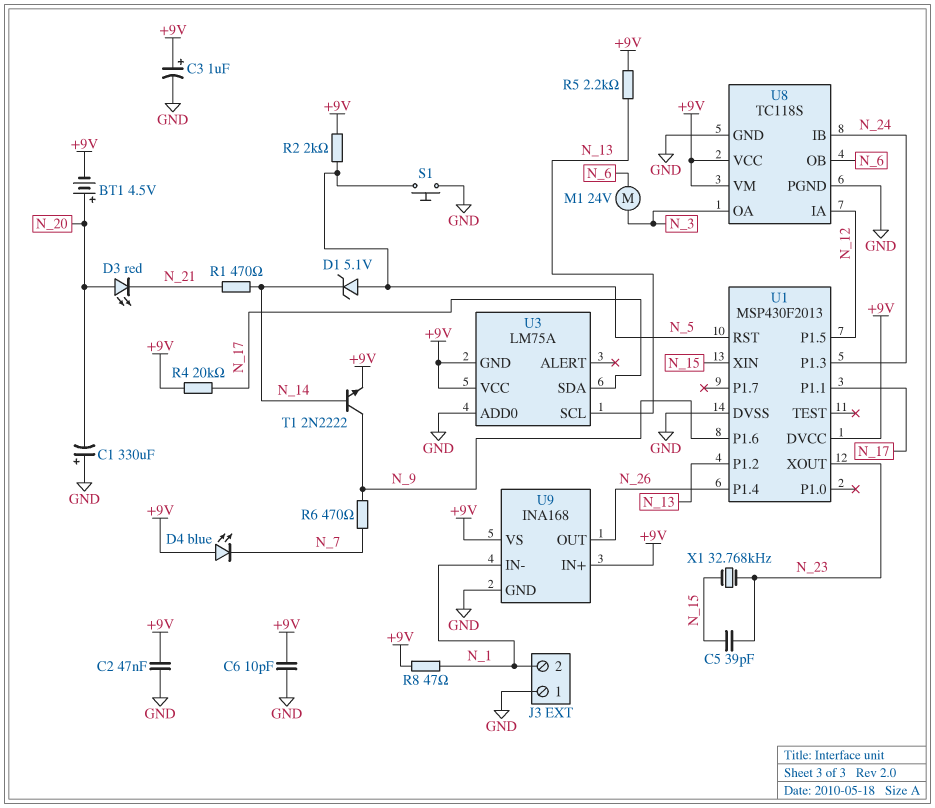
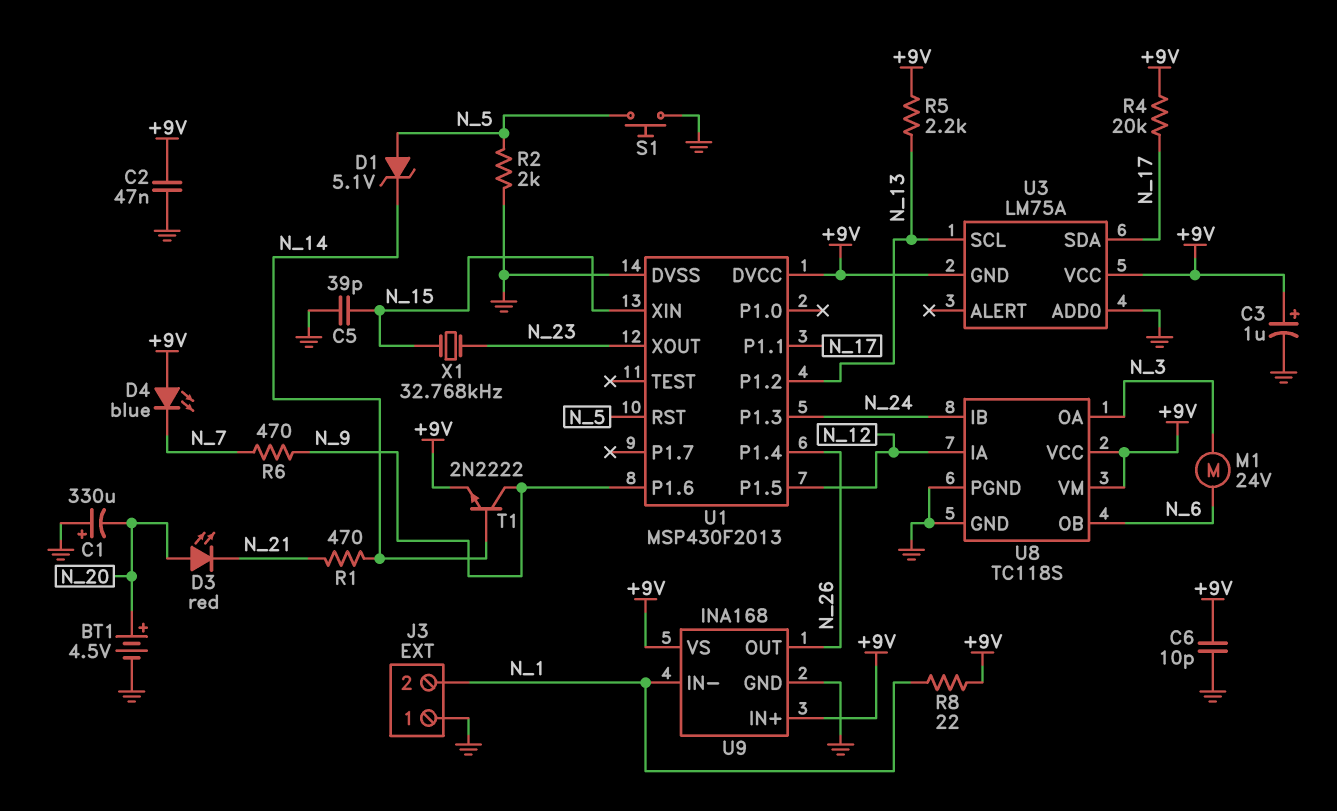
BT1: 4.5V (plus N_20, minus +9V) -> 4.5V (plus N_20, minus GND)
C5: 39pF (N_15, N_23) -> 39pF (GND, N_15)
R2: 2k (+9V, N_5) -> 2k (GND, N_5)
R8: 47 (+9V, N_1) -> 22 (+9V, N_1)

